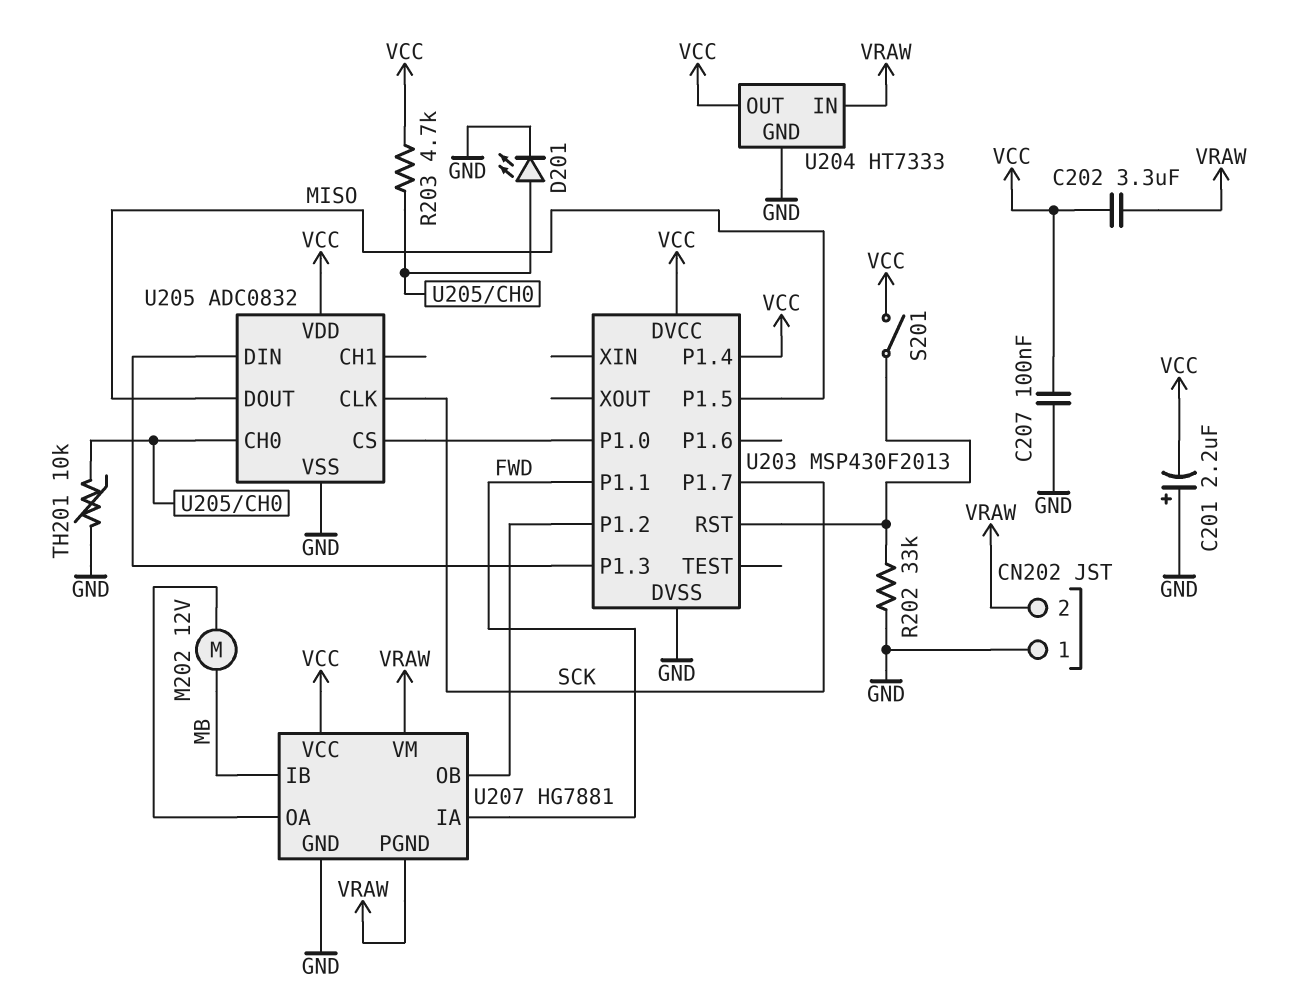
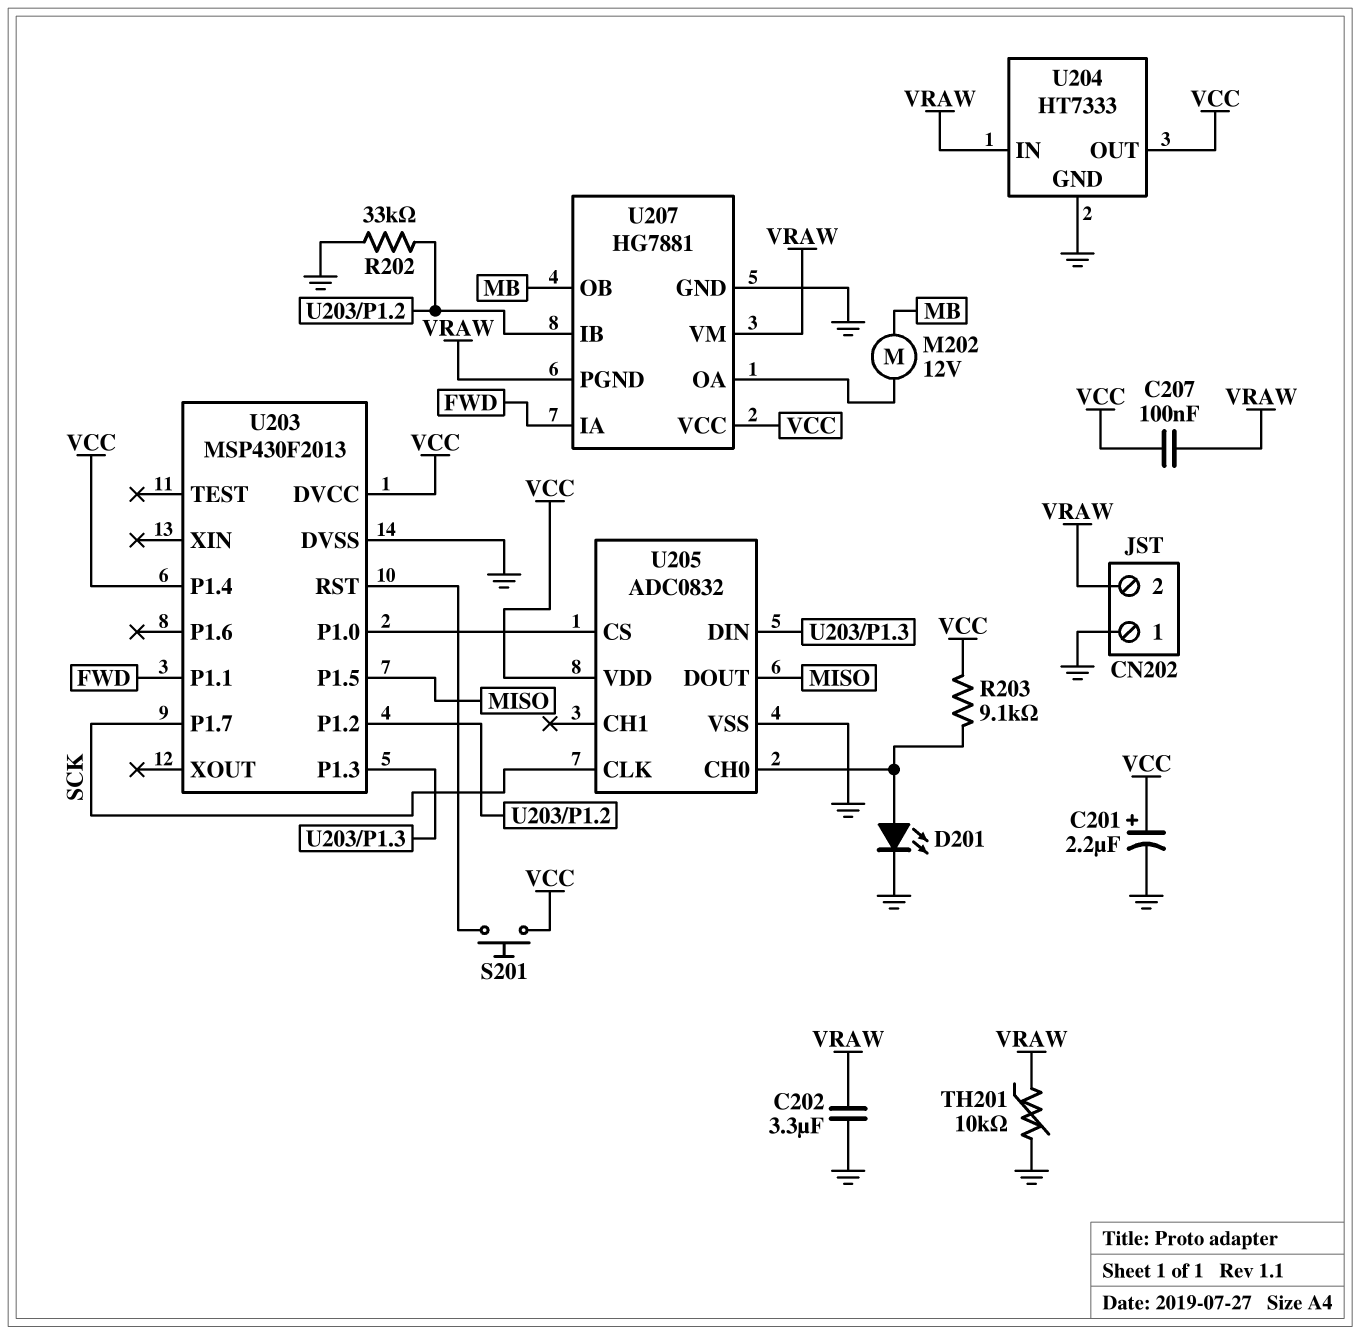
C201: 2.2uF (plus GND, minus VCC) -> 2.2uF (plus VCC, minus GND)
C202: 3.3uF (VCC, VRAW) -> 3.3uF (GND, VRAW)
C207: 100nF (GND, VCC) -> 100nF (VCC, VRAW)
R202: 33k (GND, U203/RST) -> 33k (GND, U203/P1.2)
R203: 4.7k (U205/CH0, VCC) -> 9.1k (U205/CH0, VCC)
S201: switch (U203/RST, VCC) -> button (U203/RST, VCC)
TH201: 10k (GND, U205/CH0) -> 10k (GND, VRAW)
U207 pin IB: MB -> U203/P1.2
U207 pin OB: U203/P1.2 -> MB

